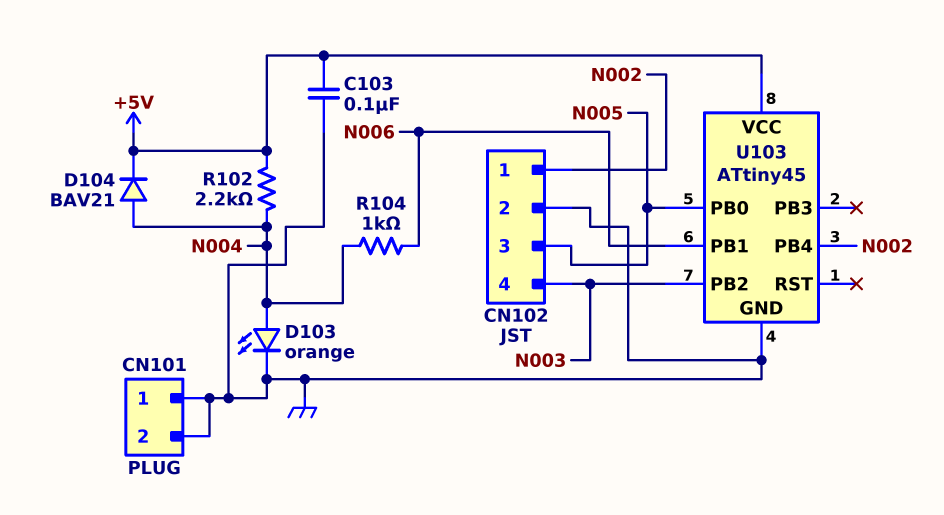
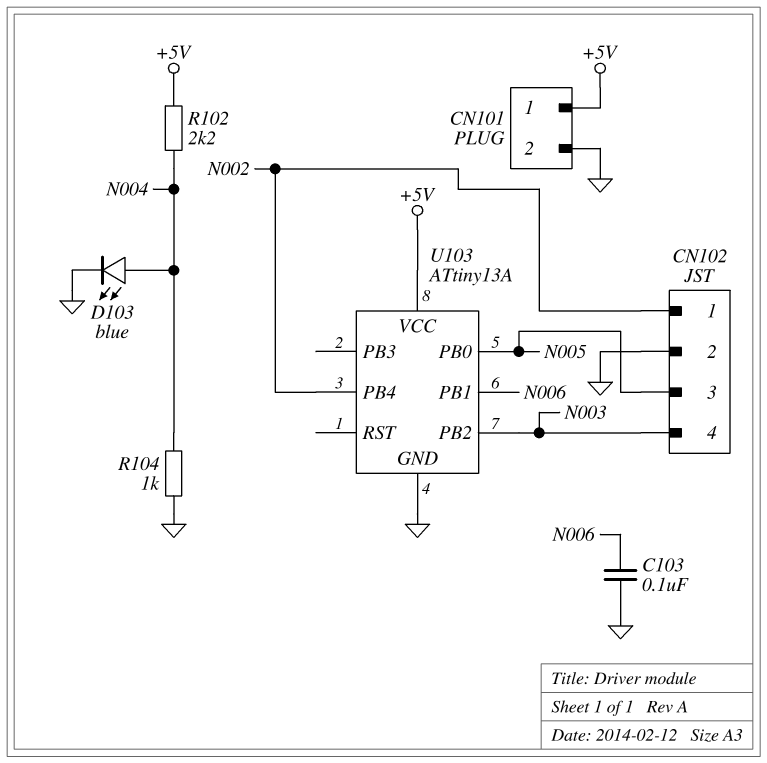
C103: 100nF (+5V, GND) -> 100nF (GND, N006)
CN101 pin 1: GND -> +5V
D103: LED orange (A N004, K GND) -> LED blue (A N004, K GND)
D104: diode BAV21 (A N004, K +5V) -> none
R104: 1k (N004, N006) -> 1k (GND, N004)
U103: ATtiny45 -> ATtiny13A

